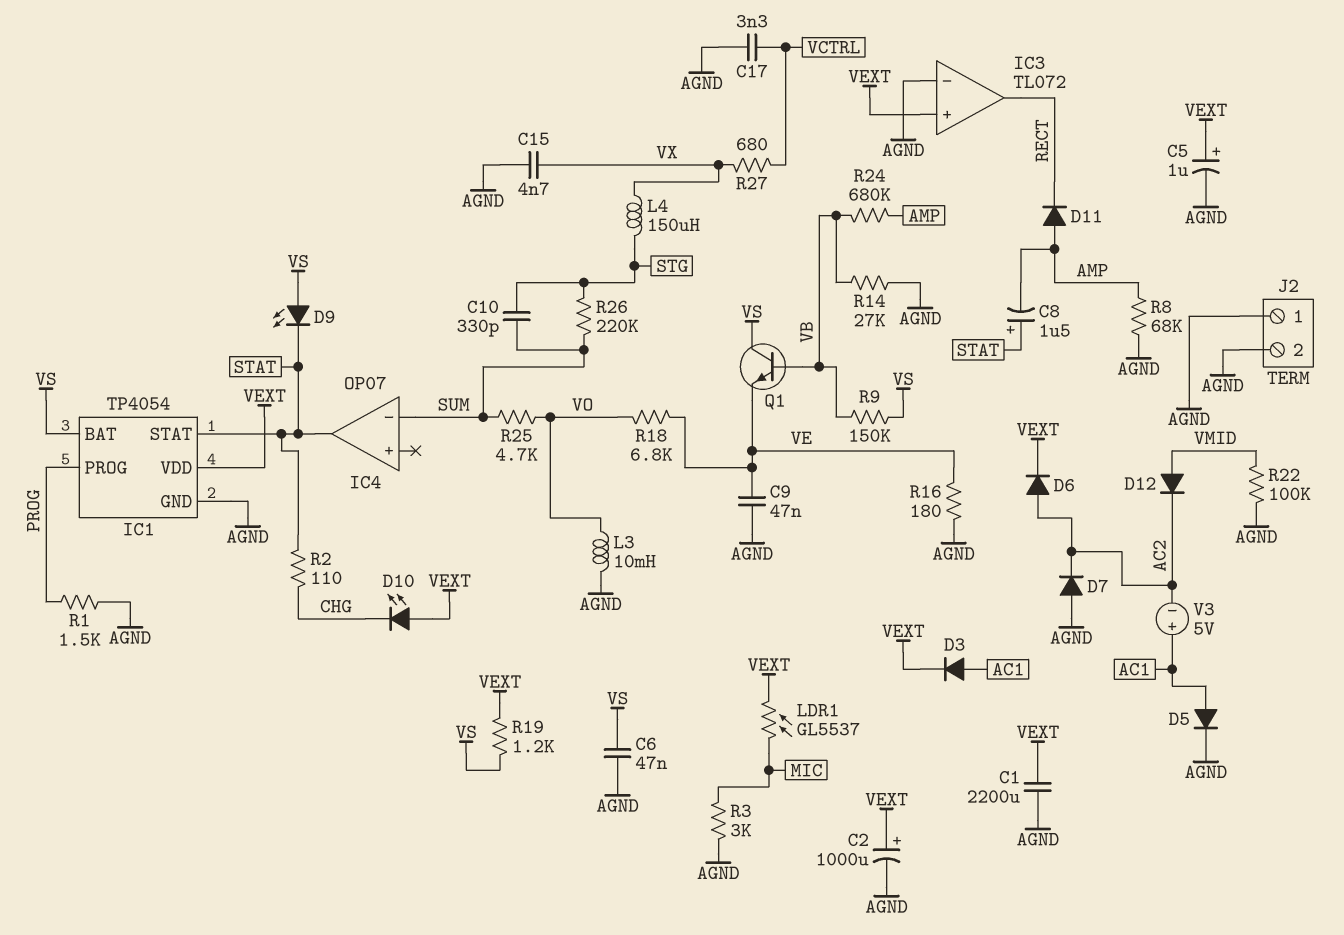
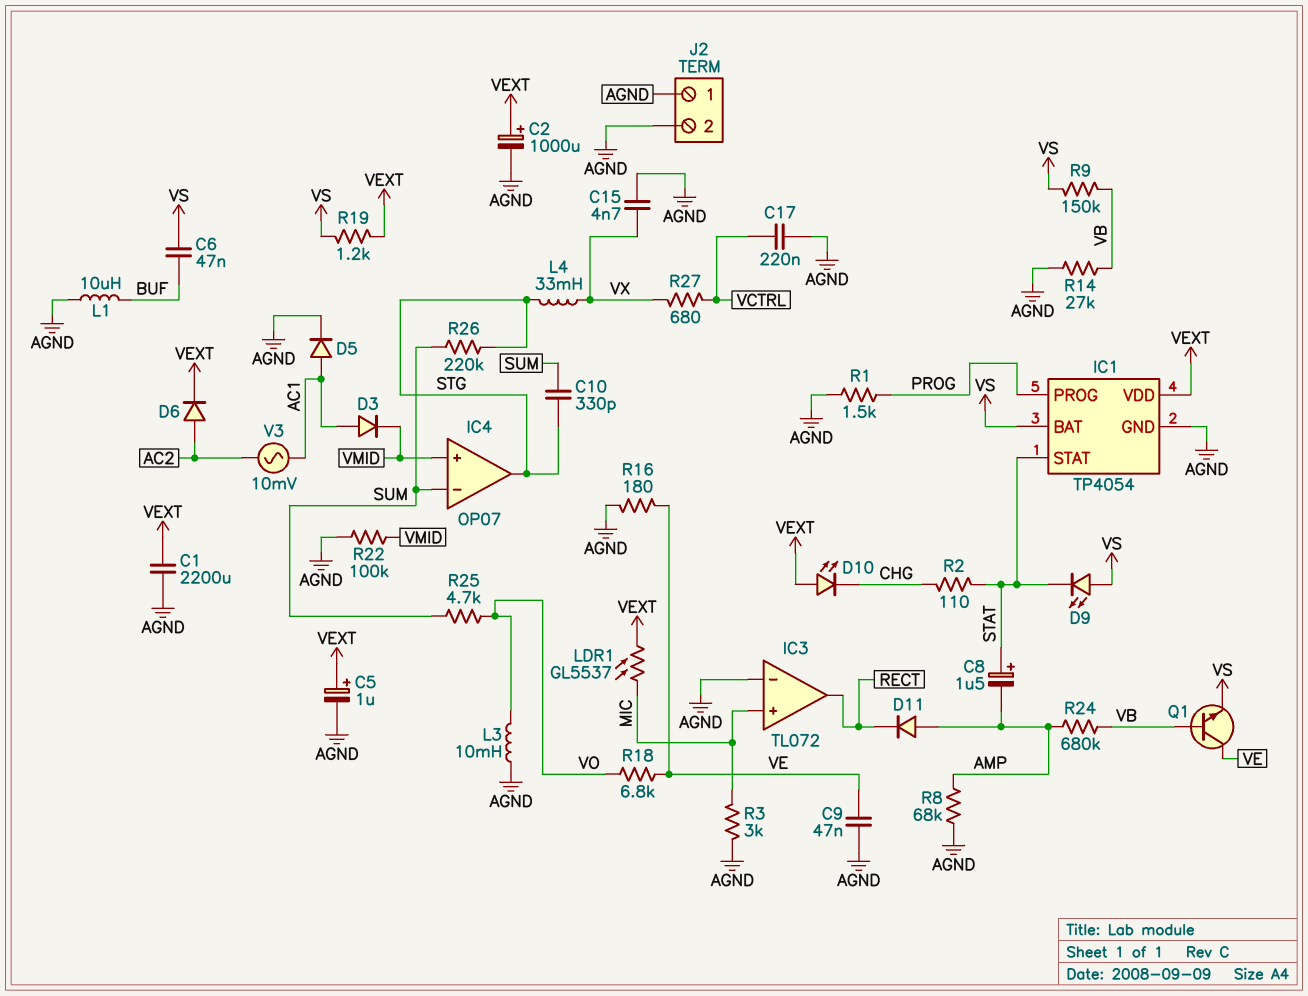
C6: 47nF (AGND, VS) -> 47nF (BUF, VS)
C17: 3.3nF (AGND, VCTRL) -> 220nF (AGND, VCTRL)
D3: diode (A AC1, K VEXT) -> diode (A AC1, K VMID)
D7: diode (A AGND, K AC2) -> none
D12: diode (A VMID, K AC2) -> none
IC3 pin in+: VEXT -> MIC
IC4 pin in+: none -> VMID
IC4 pin out: STAT -> STG
L1: none -> 10uH (AGND, BUF)
L4: 150uH (STG, VX) -> 33mH (STG, VX)
Q1: NPN (B VB, C VS, E VE) -> NPN (B VB, C VE, E VS)
V3: 5V (plus AC1, minus AC2) -> AC 10mV (AC1, AC2)

